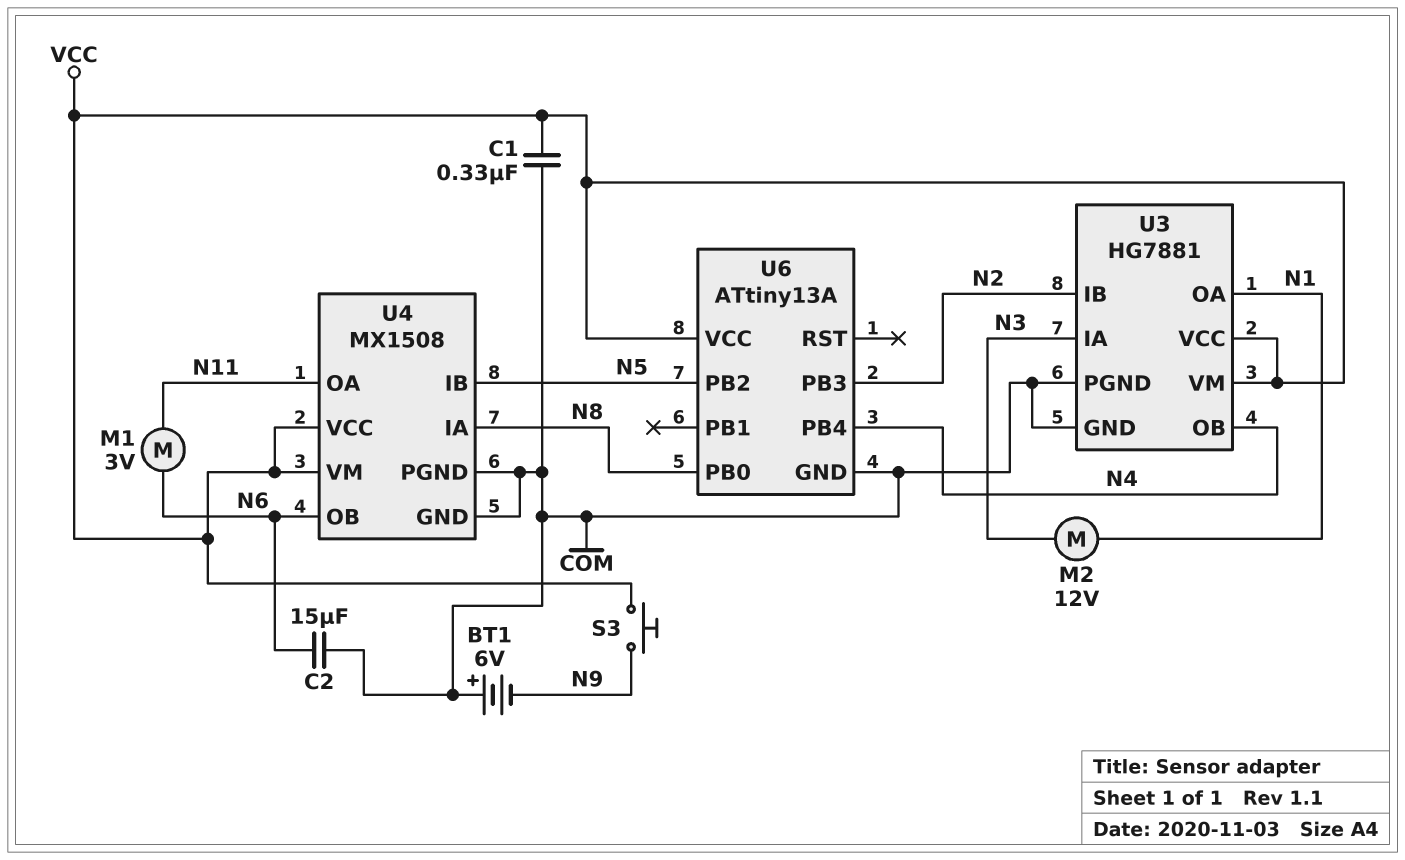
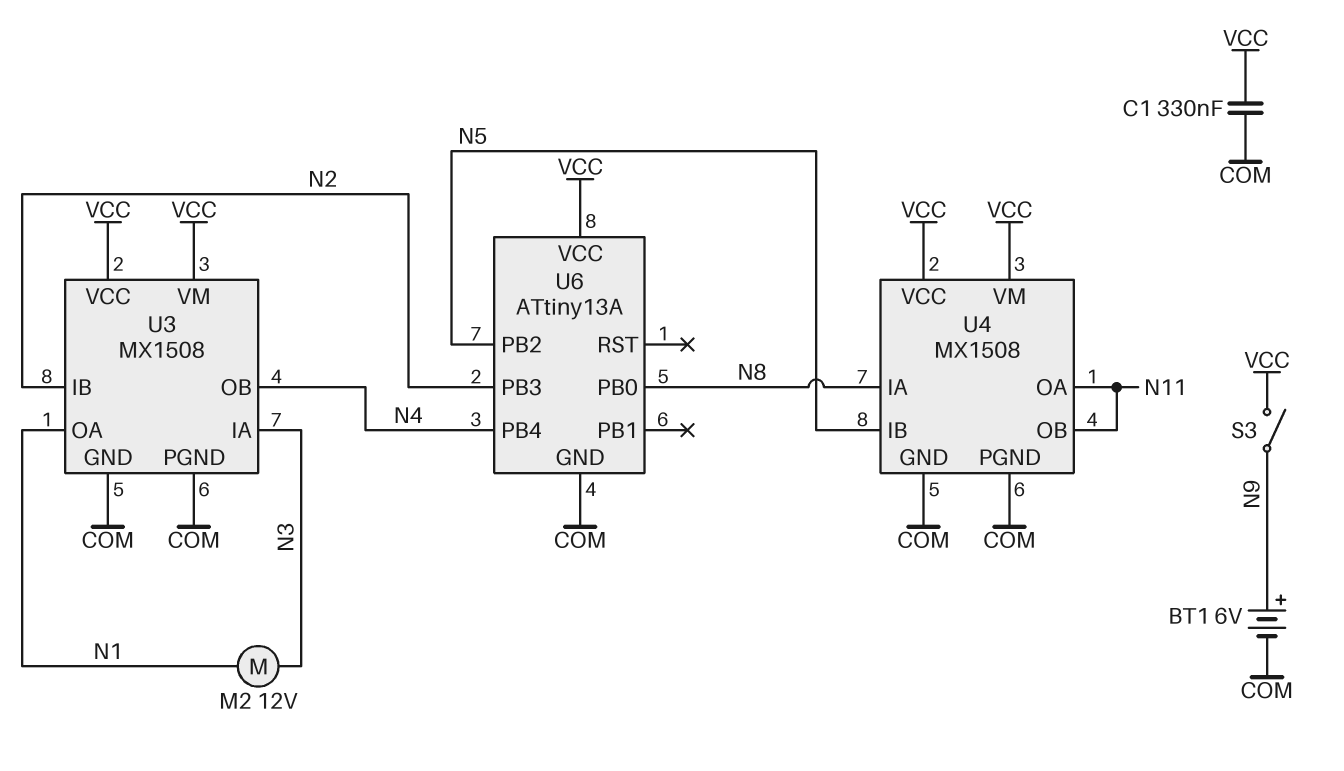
BT1: 6V (plus COM, minus N9) -> 6V (plus N9, minus COM)
C2: 15uF (COM, N6) -> none
M1: motor 3V (N6, N11) -> none
S3: button (N9, VCC) -> switch (N9, VCC)
U3: HG7881 -> MX1508
U4 pin OB: N6 -> N11

